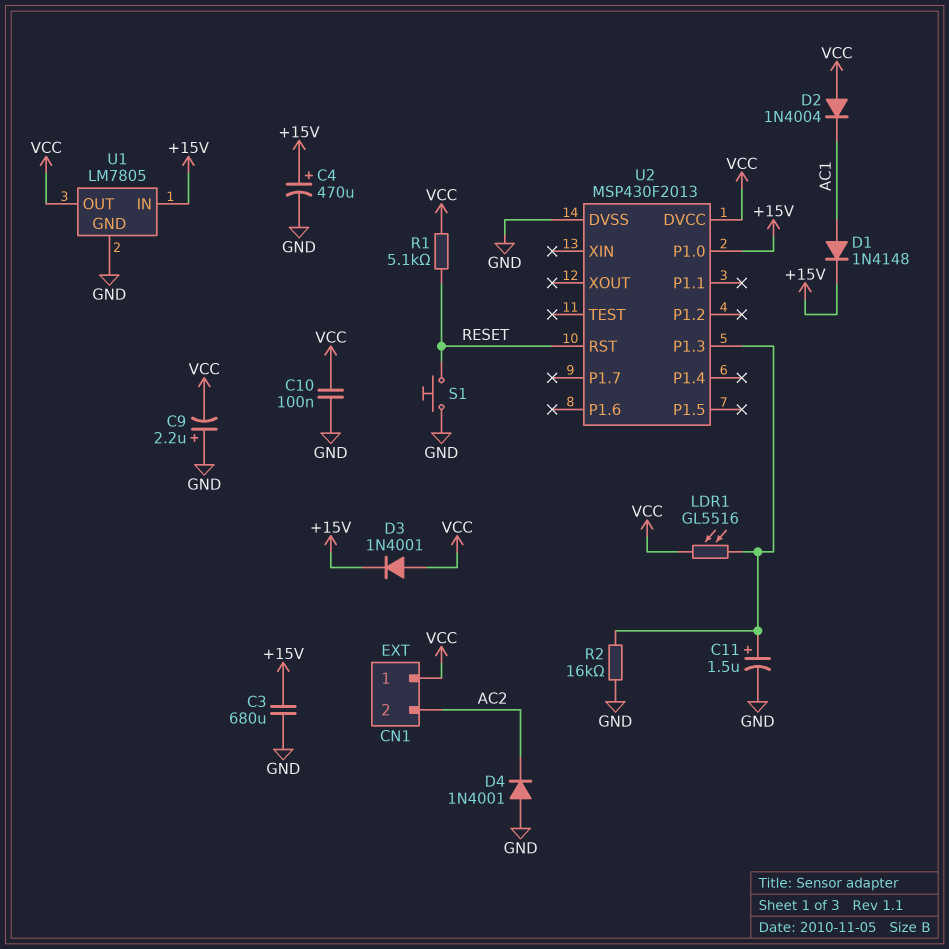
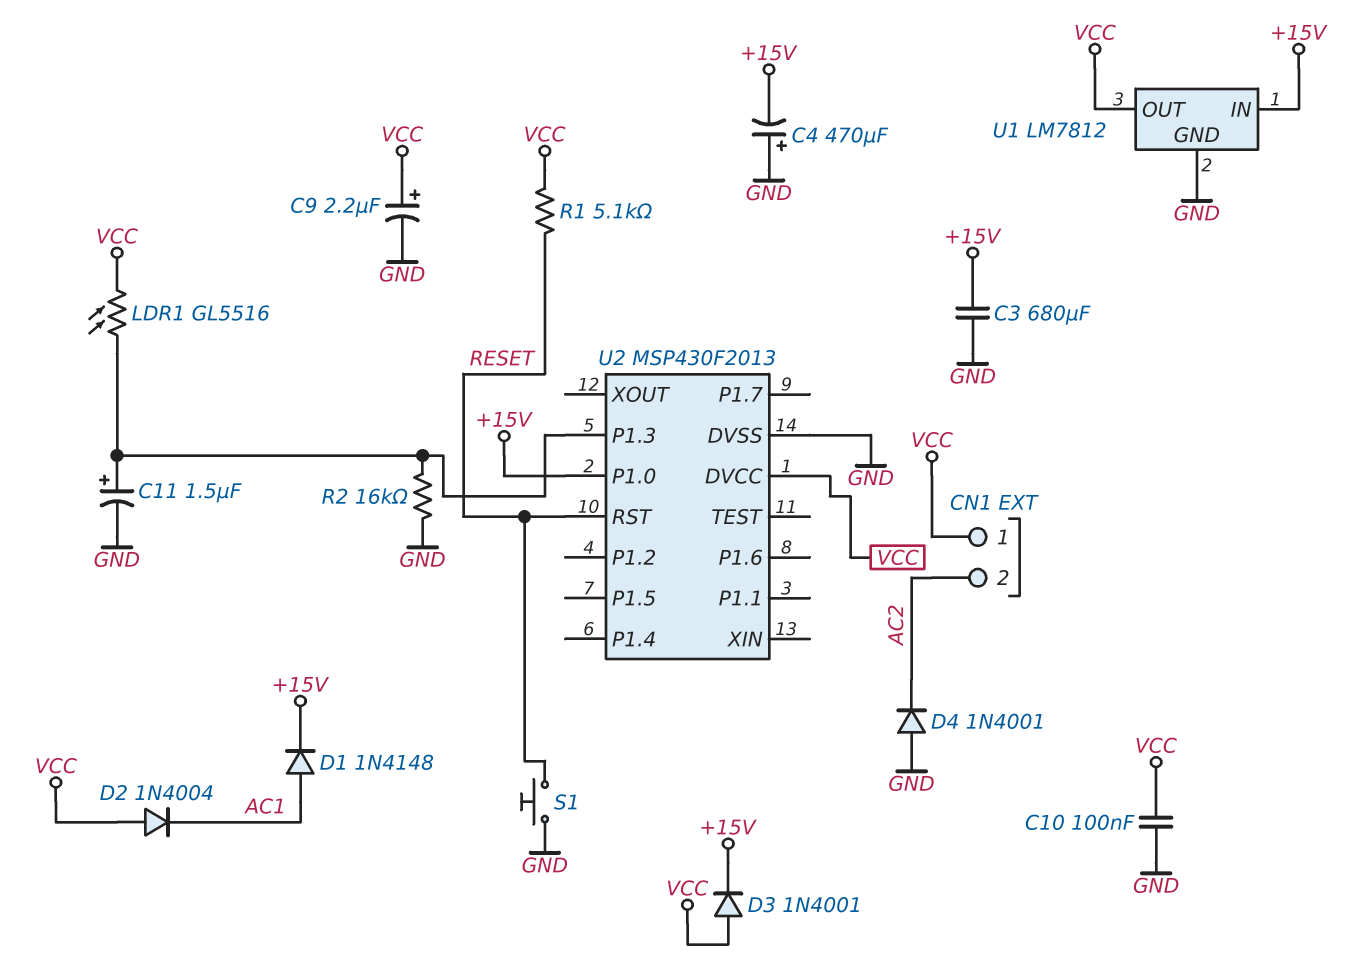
C4: 470uF (plus +15V, minus GND) -> 470uF (plus GND, minus +15V)
C9: 2.2uF (plus GND, minus VCC) -> 2.2uF (plus VCC, minus GND)
U1: LM7805 -> LM7812

